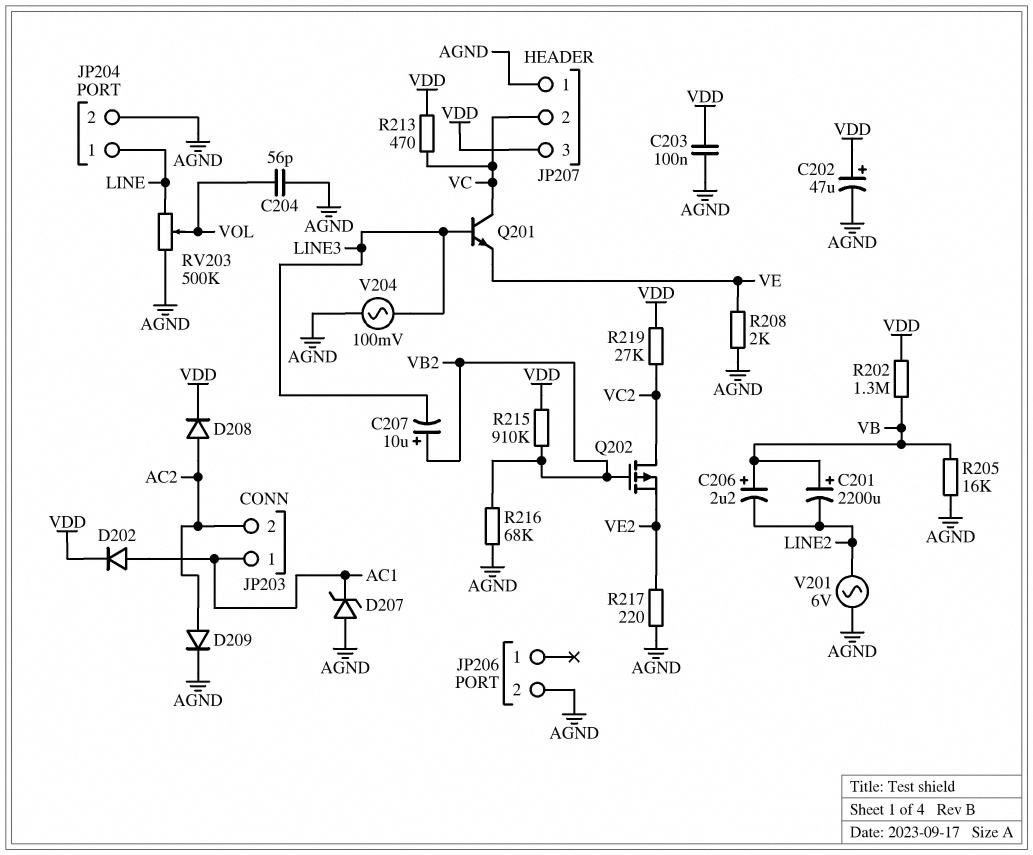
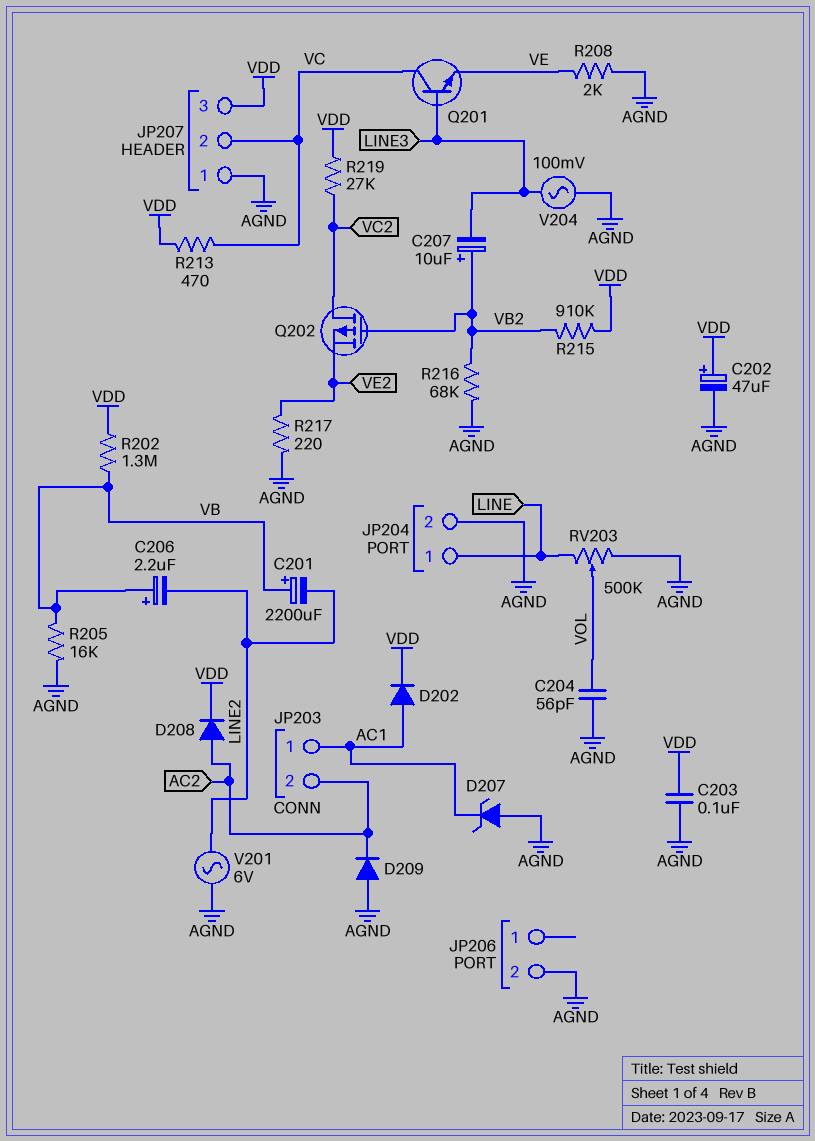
D209: diode (A AC2, K AGND) -> diode (A AGND, K AC2)

